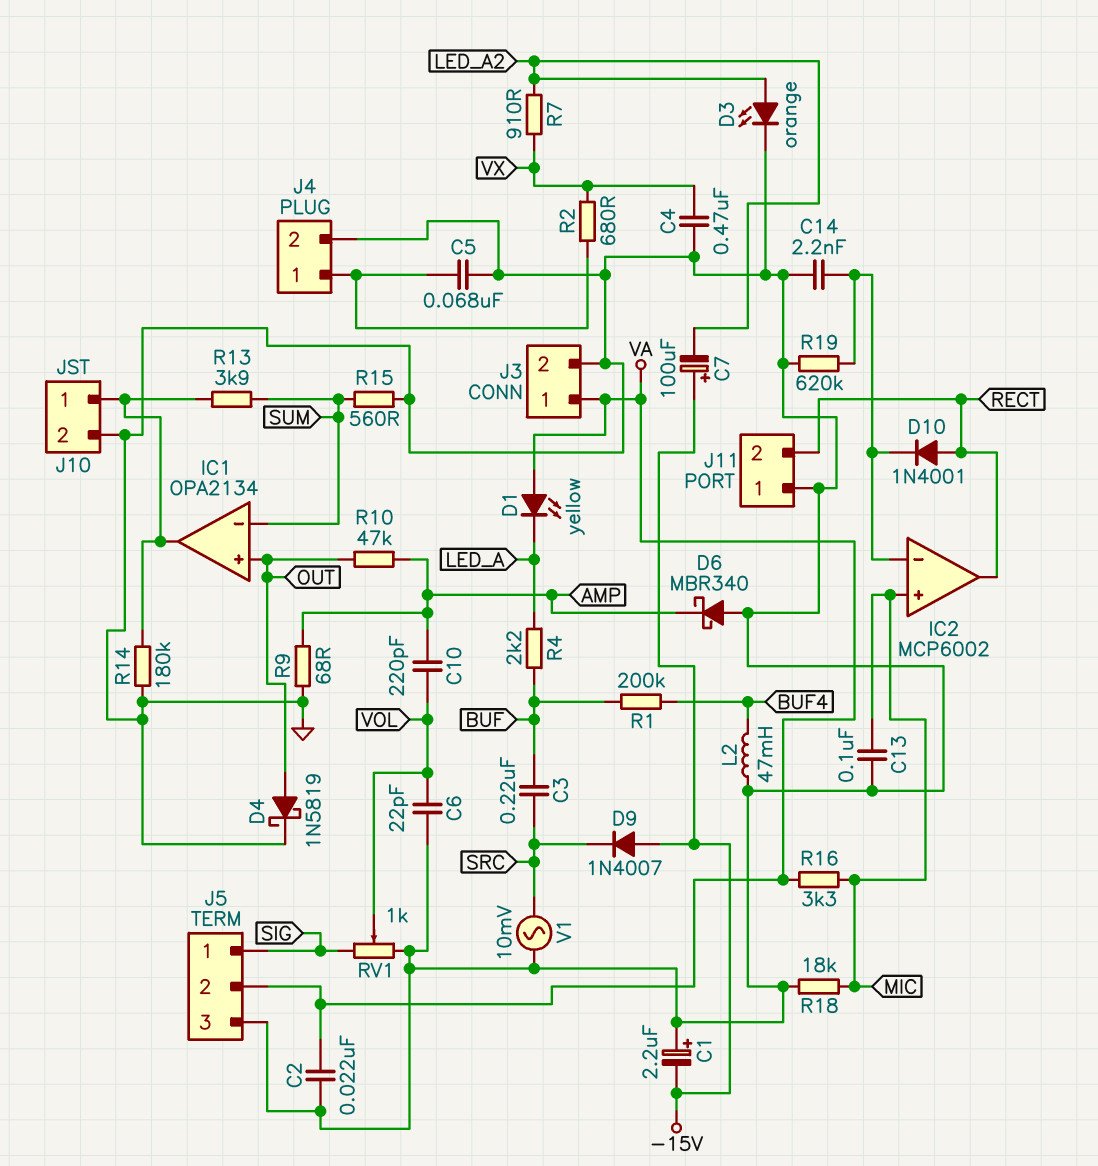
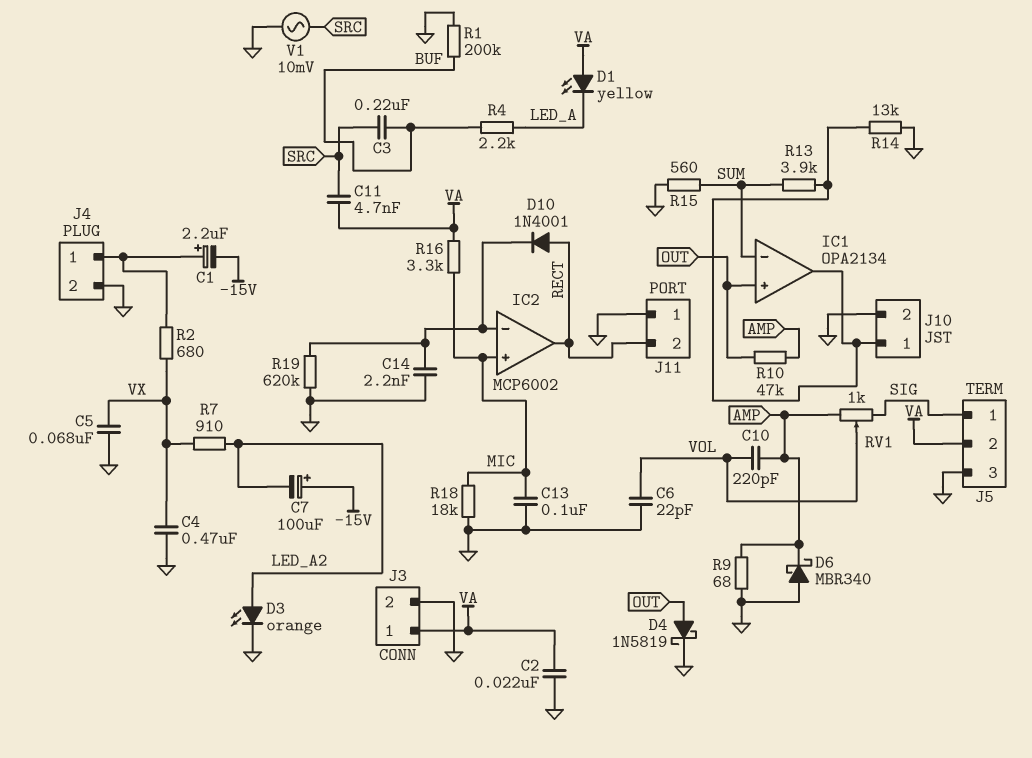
C1: 2.2uF (plus GND, minus -15V) -> 2.2uF (plus J4/1, minus -15V)
C5: 68nF (GND, J4/1) -> 68nF (GND, VX)
C11: none -> 4.7nF (SRC, VA)
D9: diode 1N4007 (A -15V, K SRC) -> none
L2: 47mH (BUF4, GND) -> none
R1: 200k (BUF, BUF4) -> 200k (BUF, GND)
R14: 180k (GND, IC1/out) -> 13k (GND, IC1/out)
RV1: 1k (GND, SIG, wiper VOL) -> 1k (AMP, SIG, wiper VOL)

